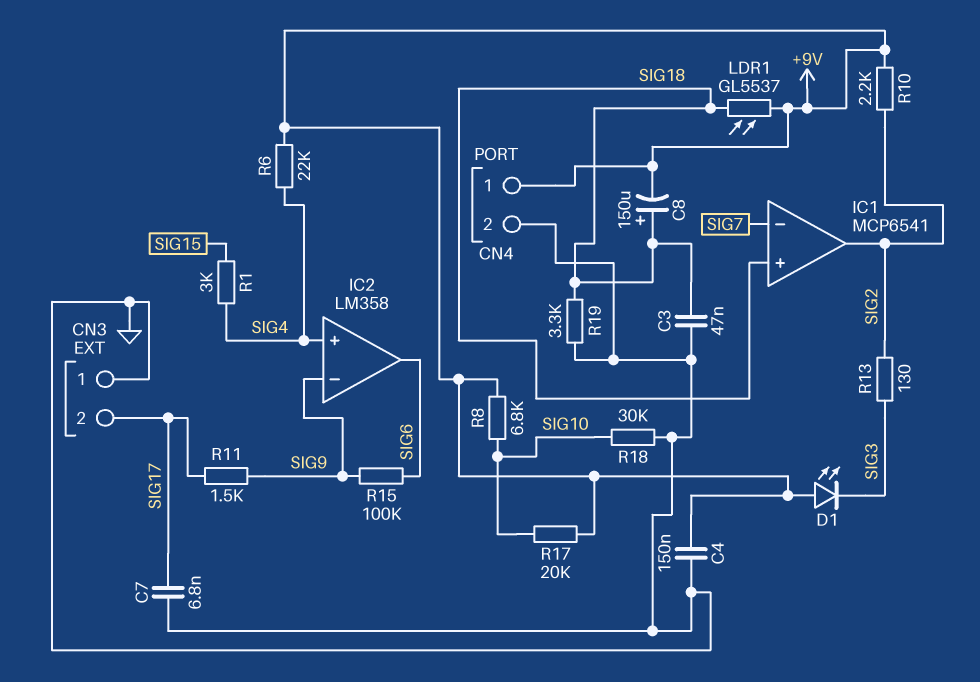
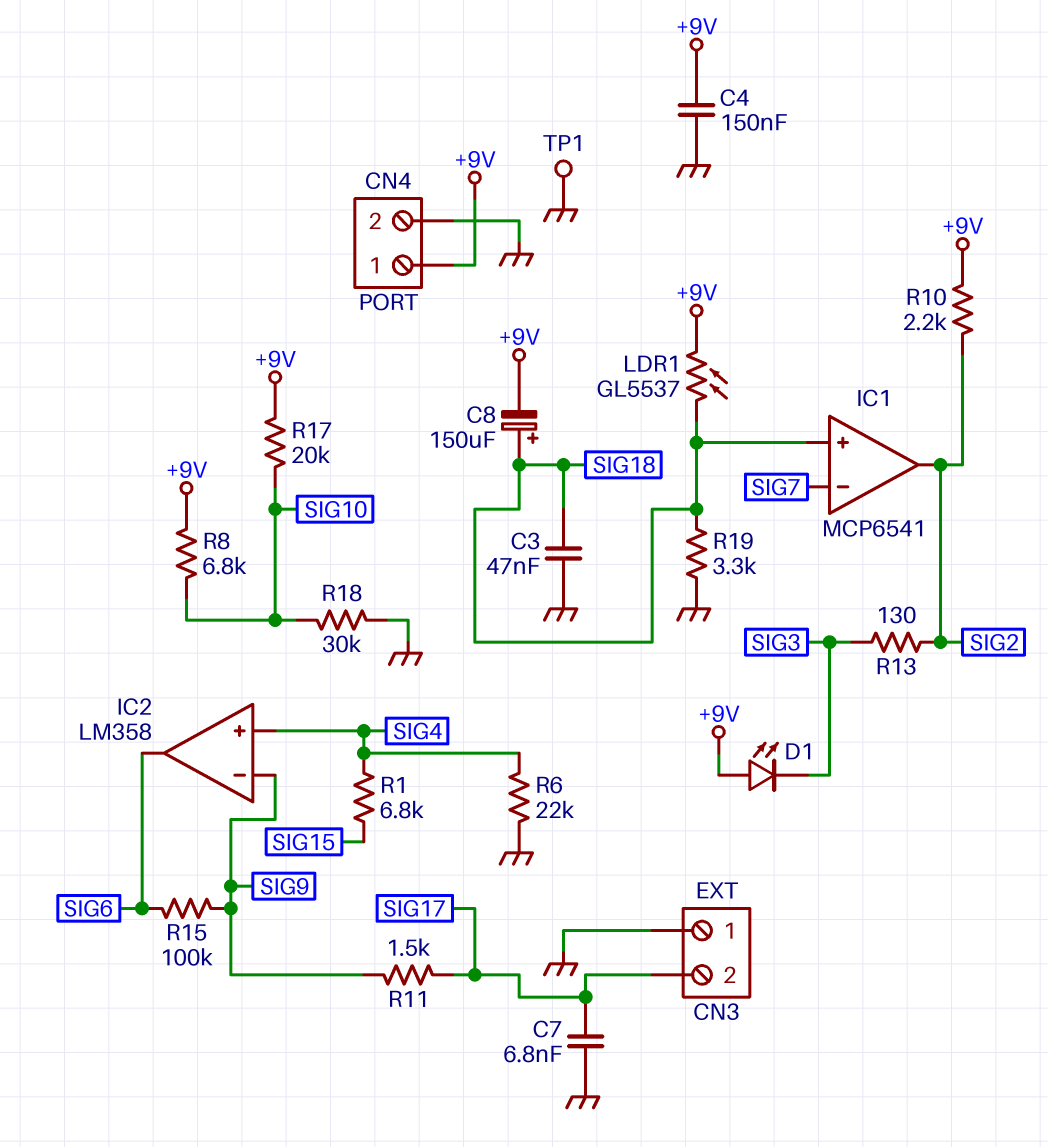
R1: 3k (SIG4, SIG15) -> 6.8k (SIG4, SIG15)
R6: 22k (+9V, SIG4) -> 22k (GND, SIG4)
TP1: none -> test point (GND)

